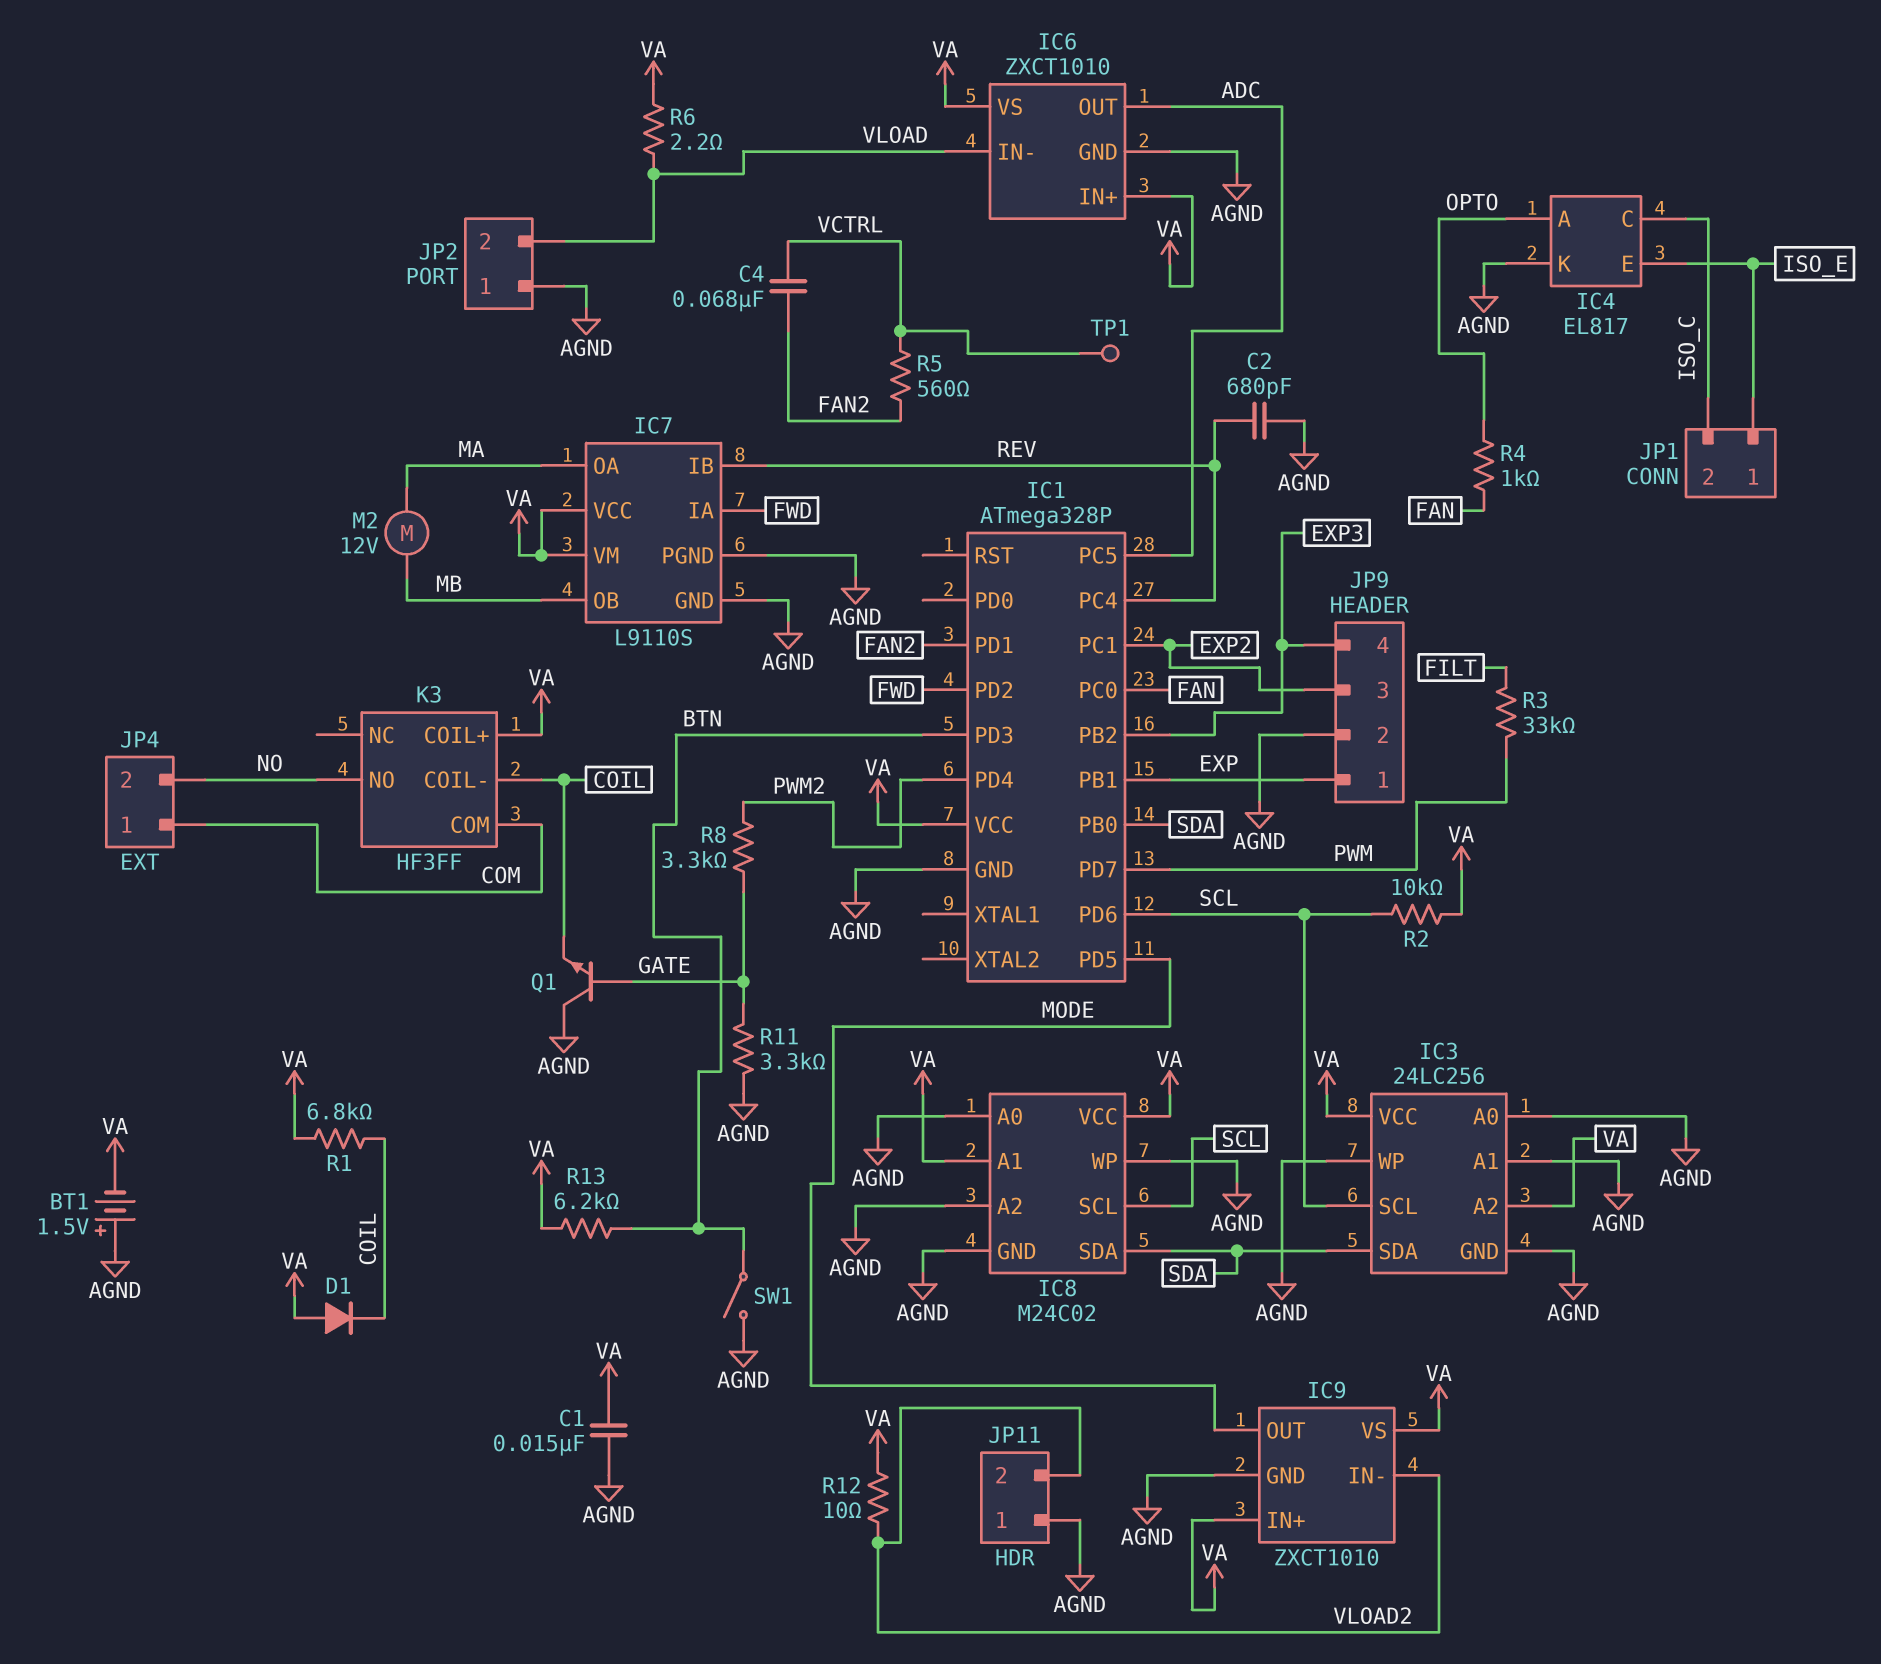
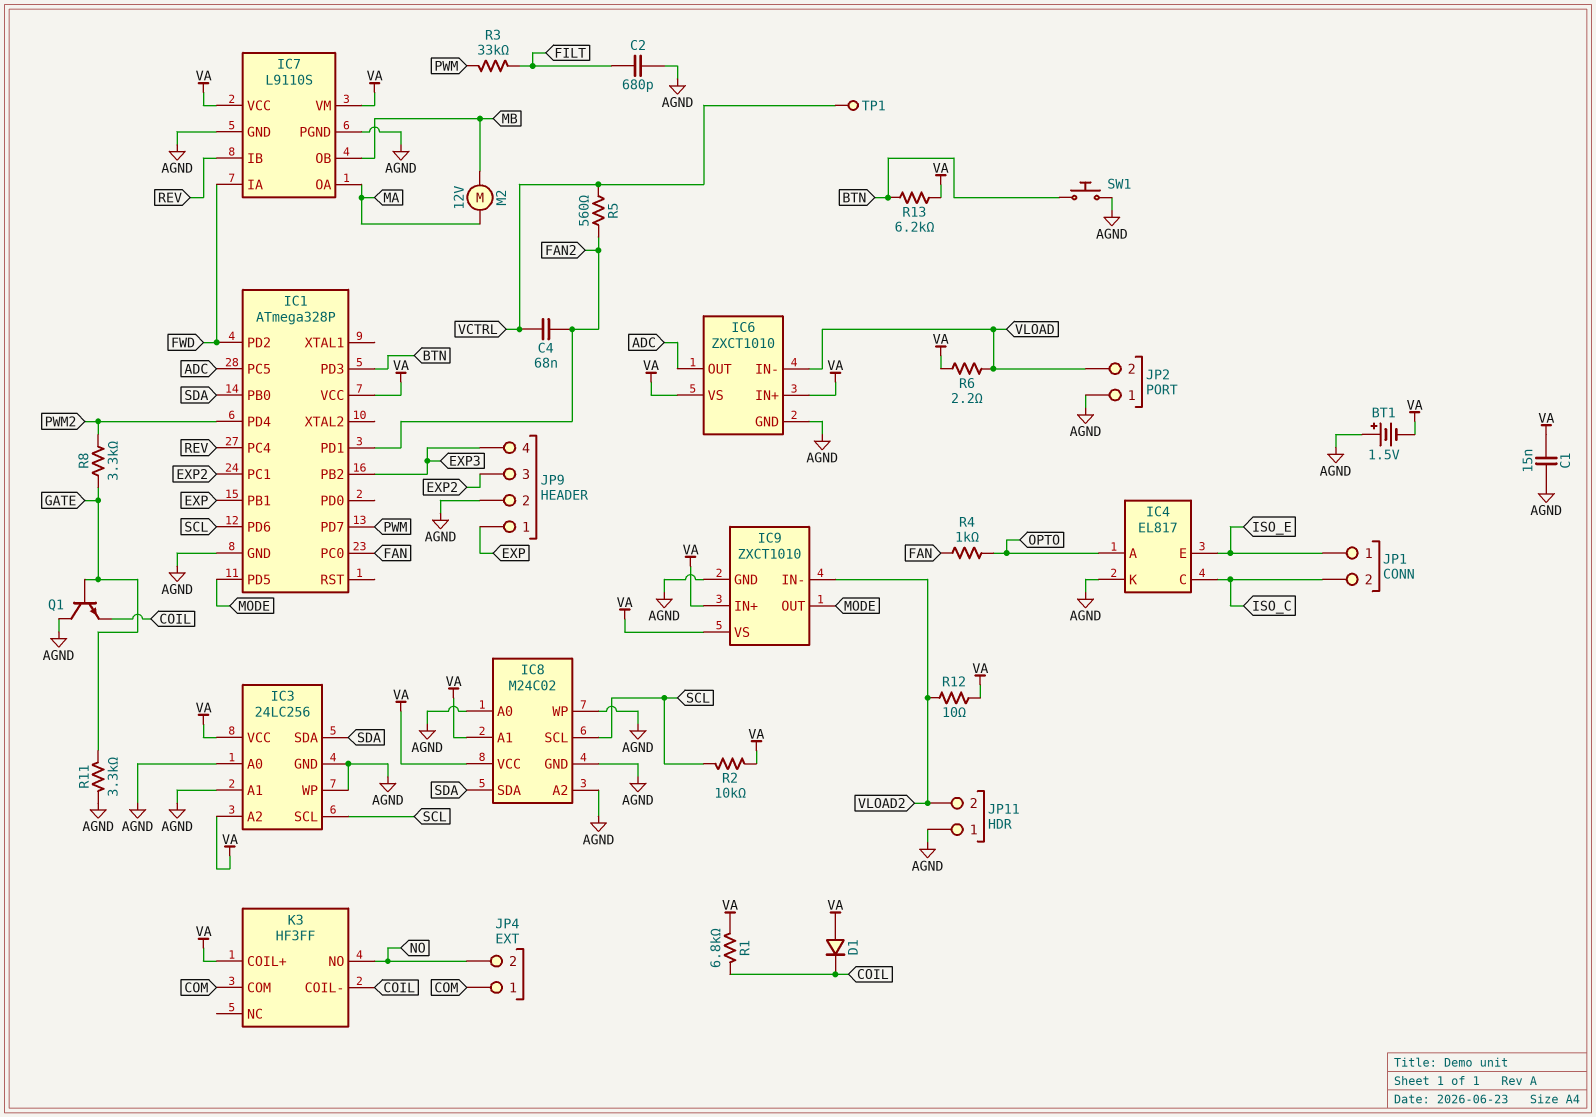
C2: 680pF (AGND, REV) -> 680pF (AGND, FILT)
SW1: switch (AGND, BTN) -> button (AGND, BTN)

